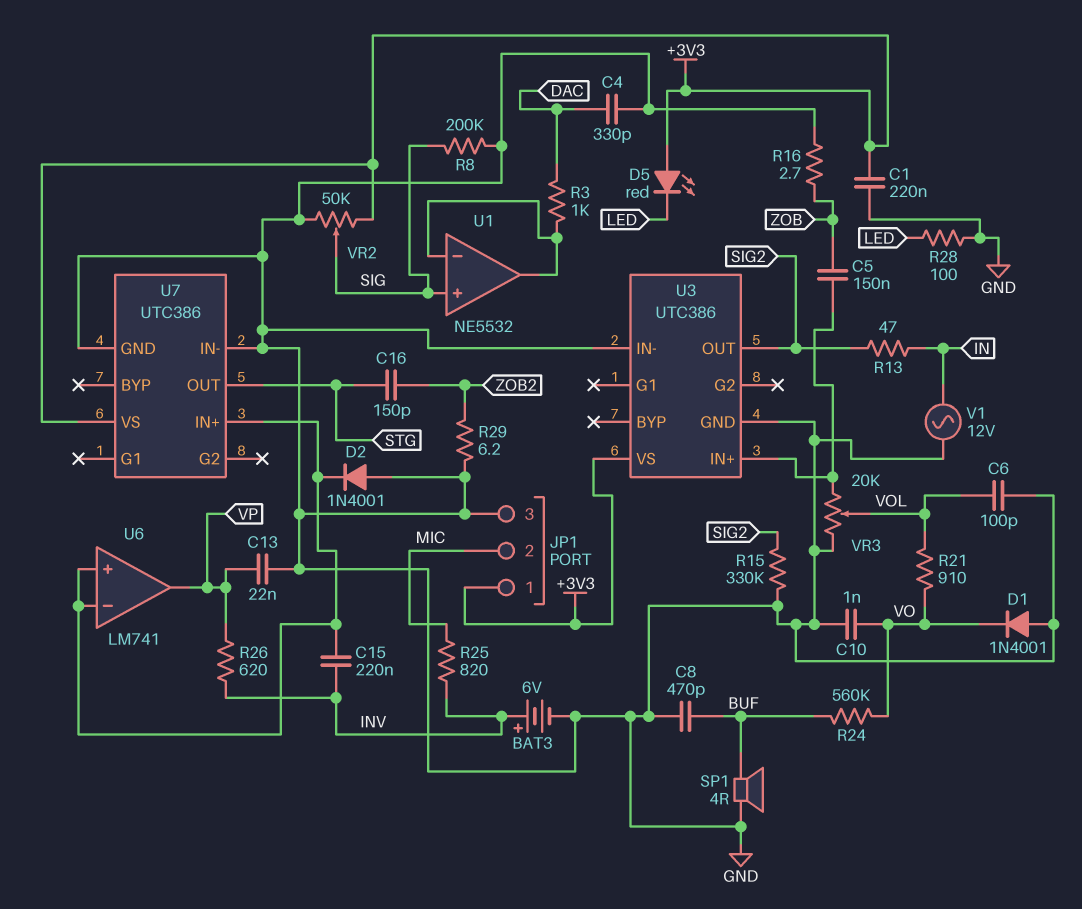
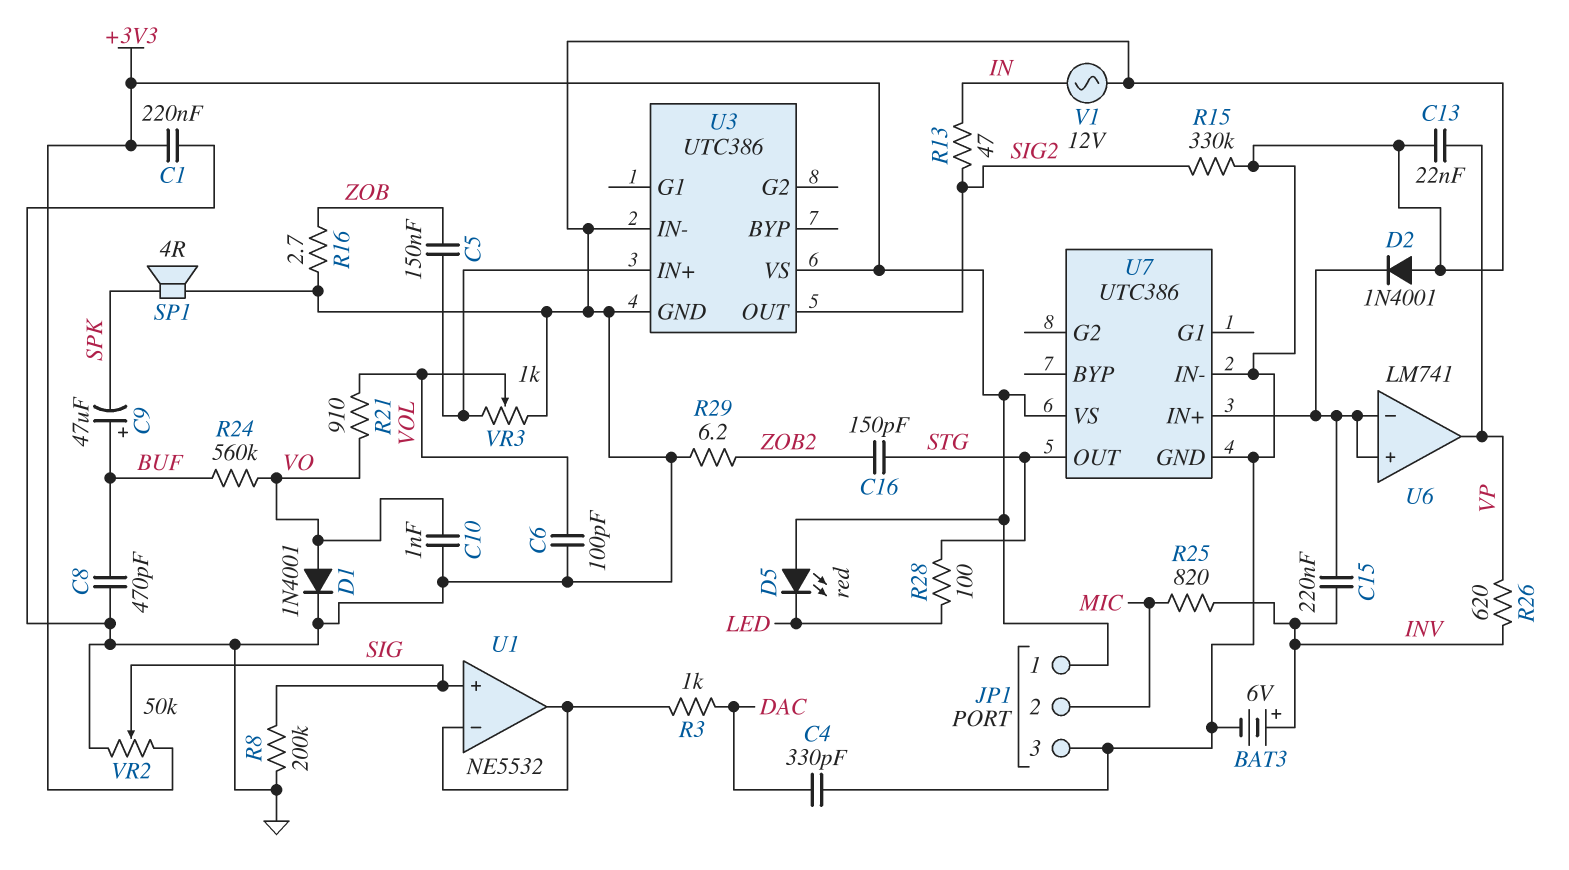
C9: none -> 47uF (plus BUF, minus SPK)
D1: diode 1N4001 (A GND, K VO) -> diode 1N4001 (A VO, K GND)
R28: 100 (GND, LED) -> 100 (LED, STG)
SP1: speaker 4R (BUF, GND) -> speaker 4R (GND, SPK)
VR3: 20k (GND, U3/IN+, wiper VOL) -> 1k (GND, U3/IN+, wiper VOL)

